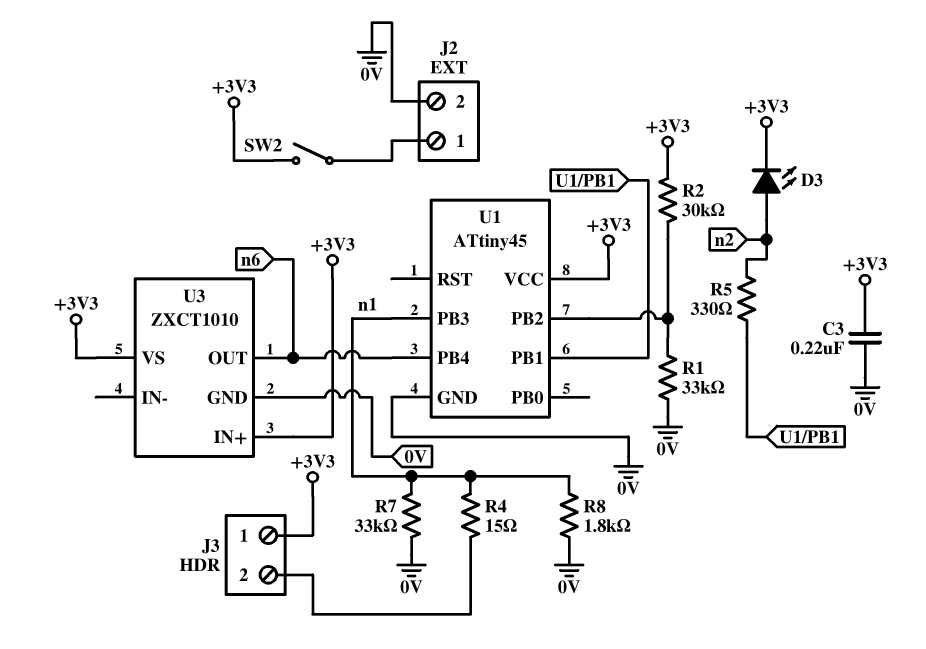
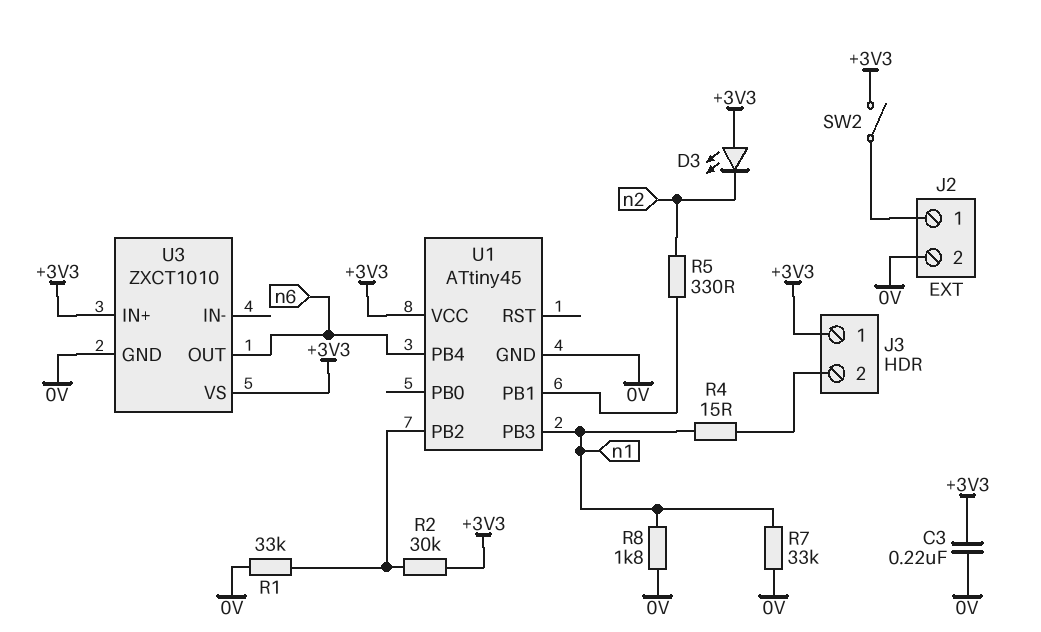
D3: LED (A n2, K +3V3) -> LED (A +3V3, K n2)

